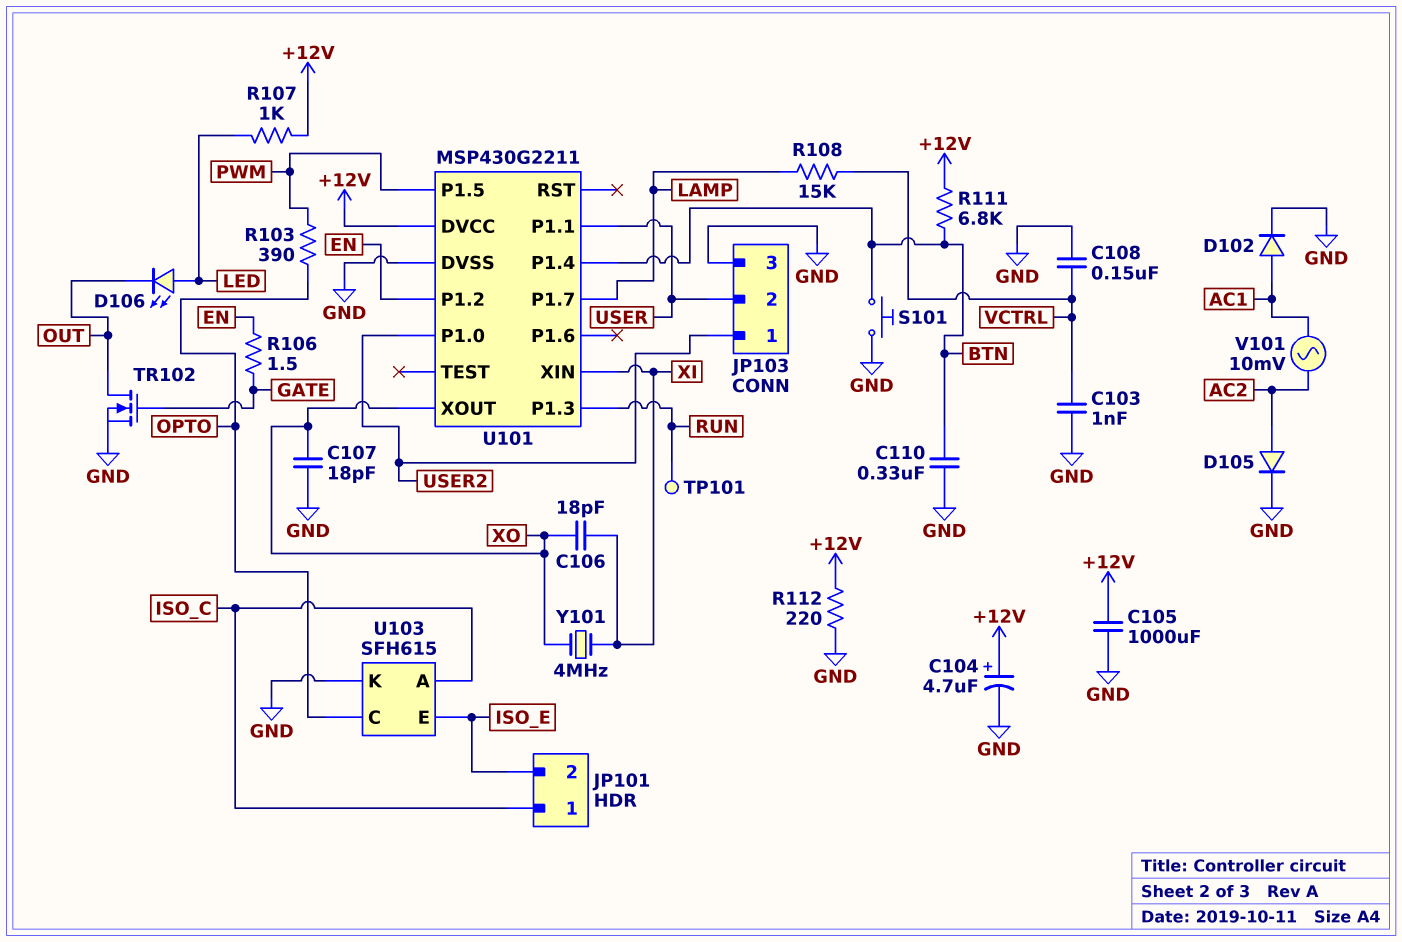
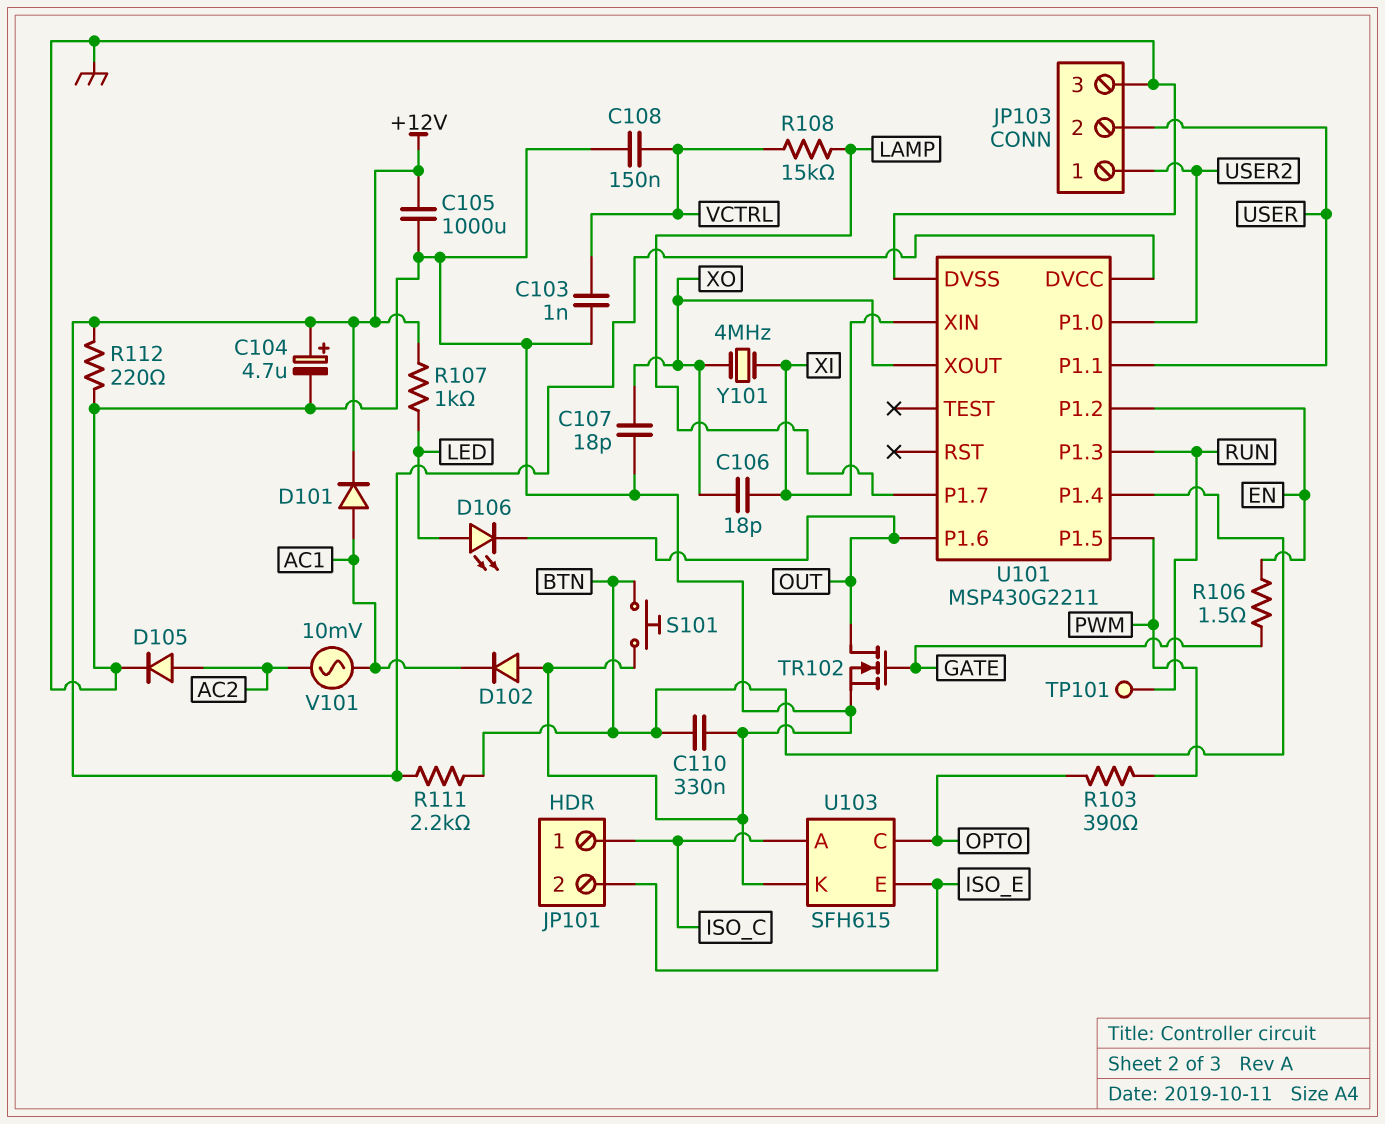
D101: none -> diode (A AC1, K +12V)
D102: diode (A AC1, K GND) -> diode (A GND, K AC1)
R111: 6.8k (+12V, BTN) -> 2.2k (+12V, BTN)
U101 pin P1.6: none -> OUT

